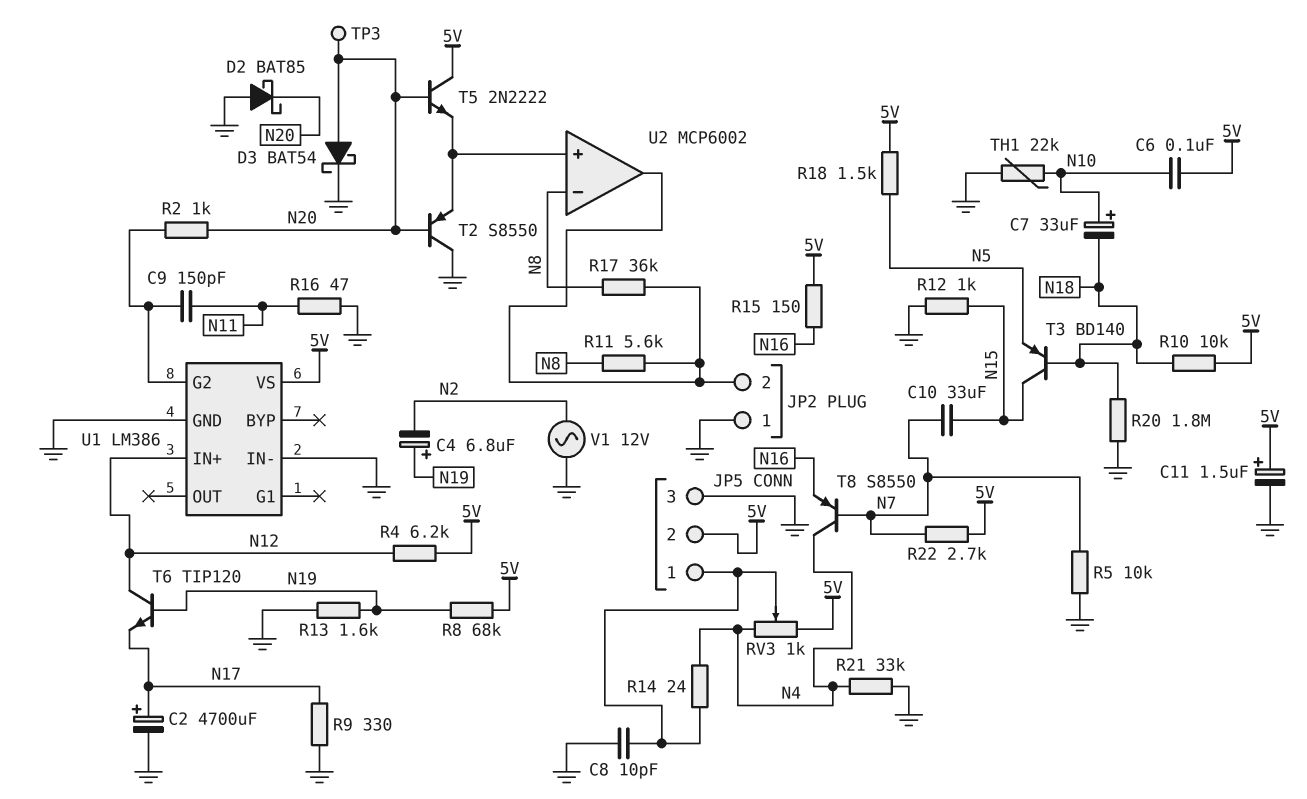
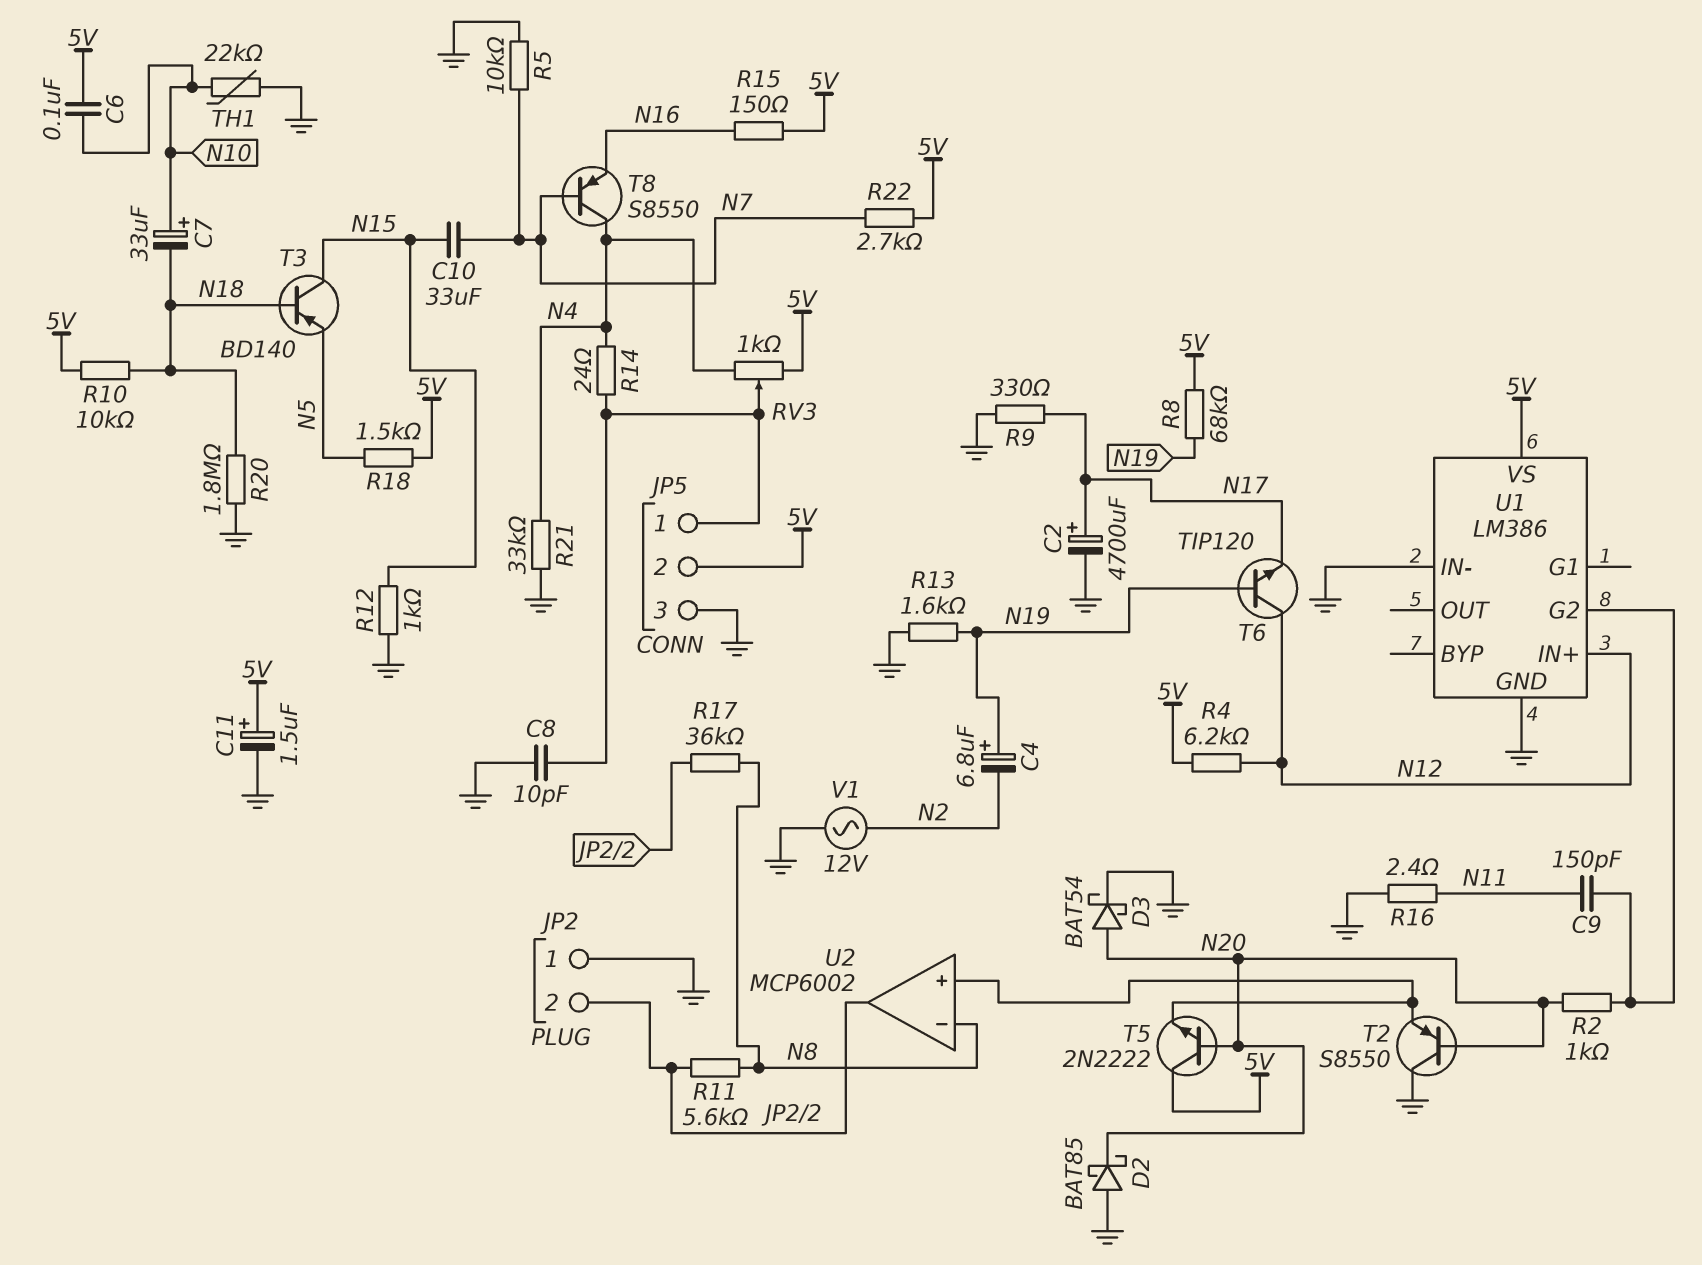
R16: 47 (GND, N11) -> 2.4 (GND, N11)
TP3: test point (N20) -> none

